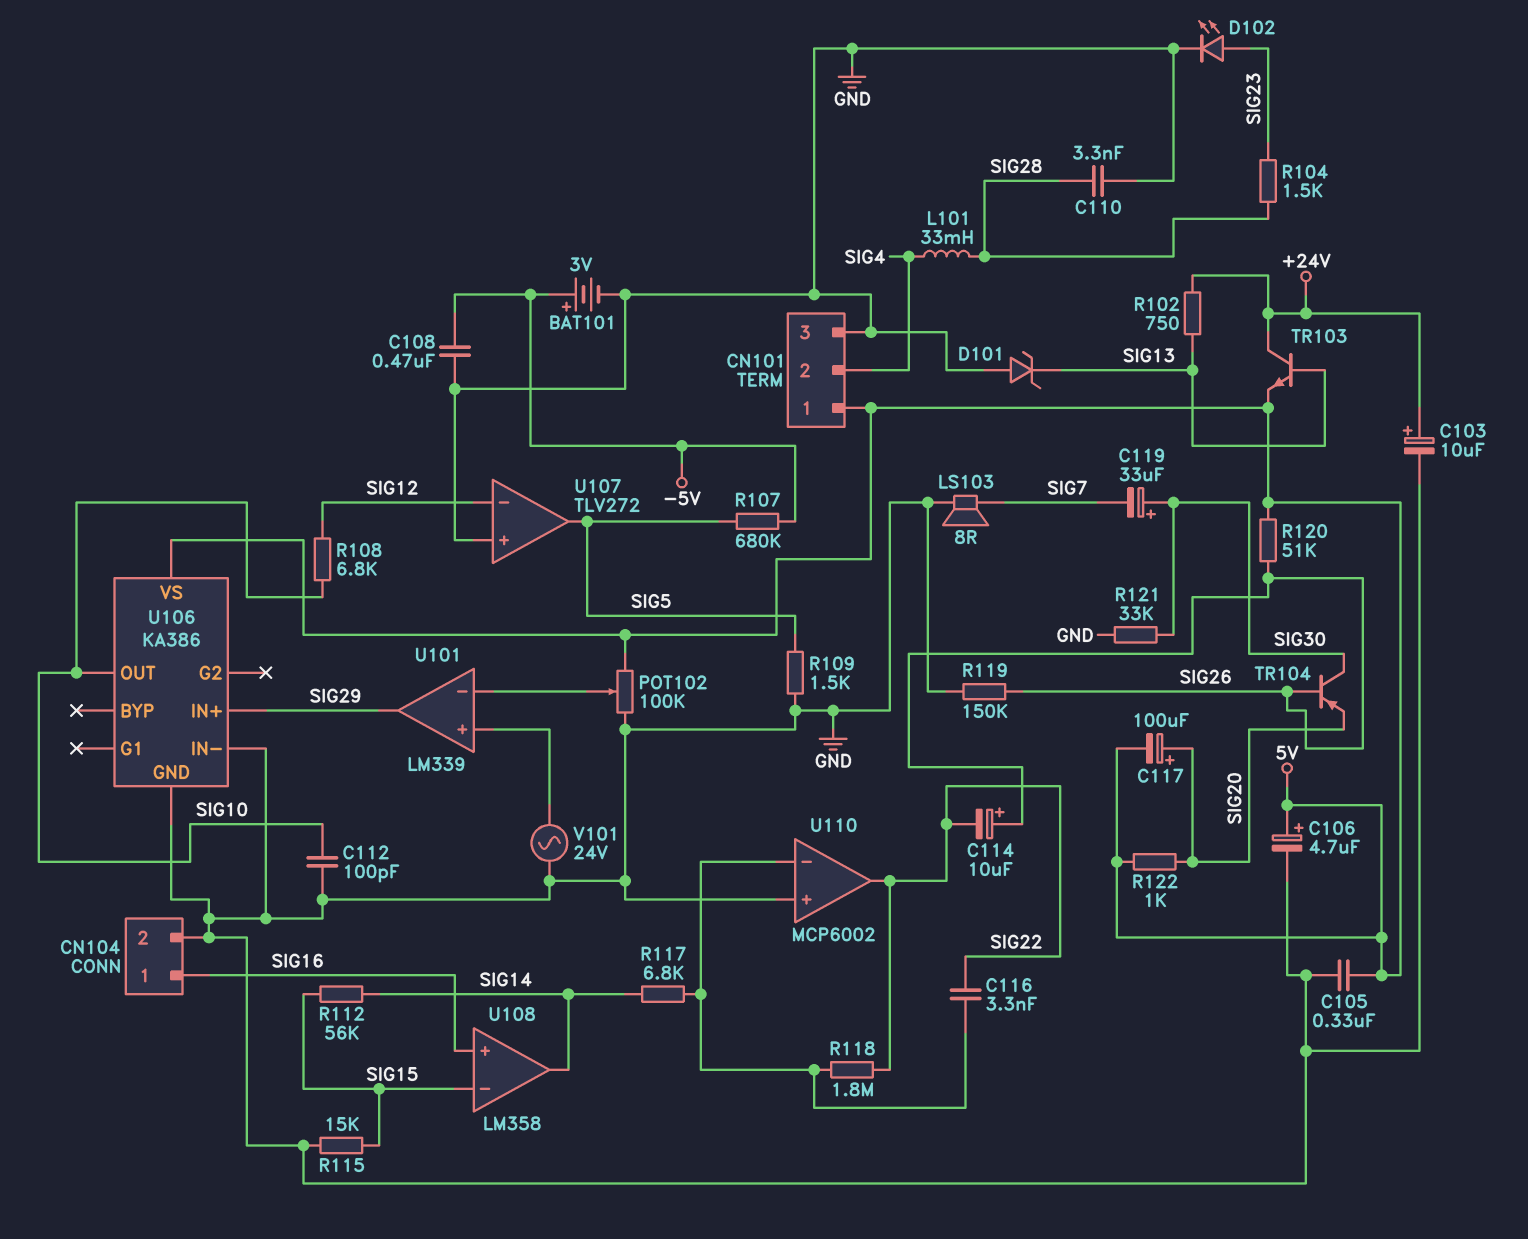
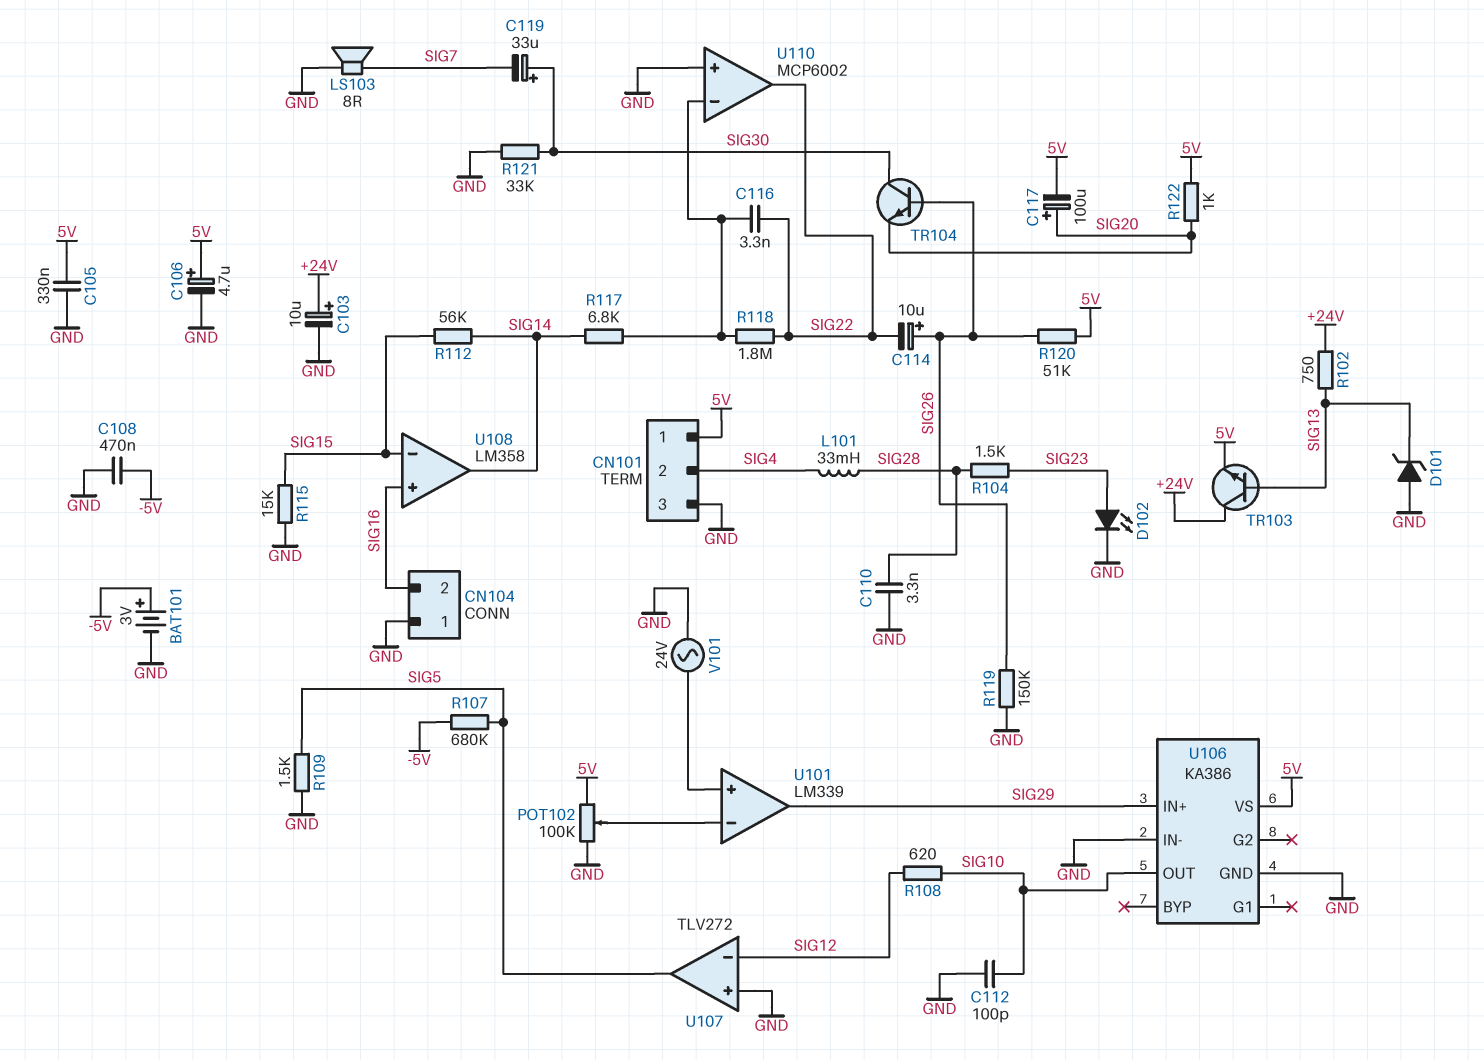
CN104 pin 1: SIG16 -> GND
CN104 pin 2: GND -> SIG16
R108: 6.8k (SIG10, SIG12) -> 620 (SIG10, SIG12)
TR104: PNP (B SIG26, C SIG30, E SIG20) -> NPN (B SIG26, C SIG30, E SIG20)

